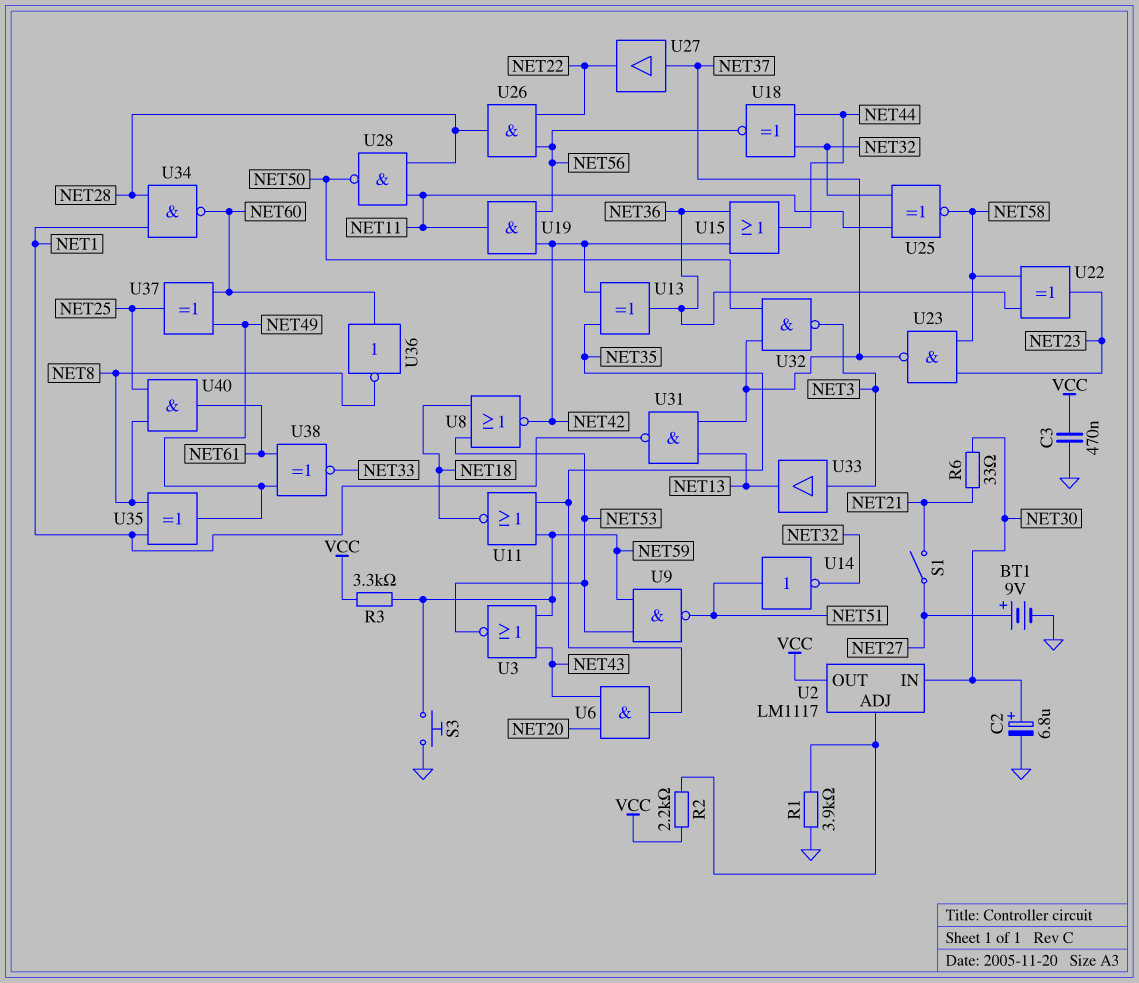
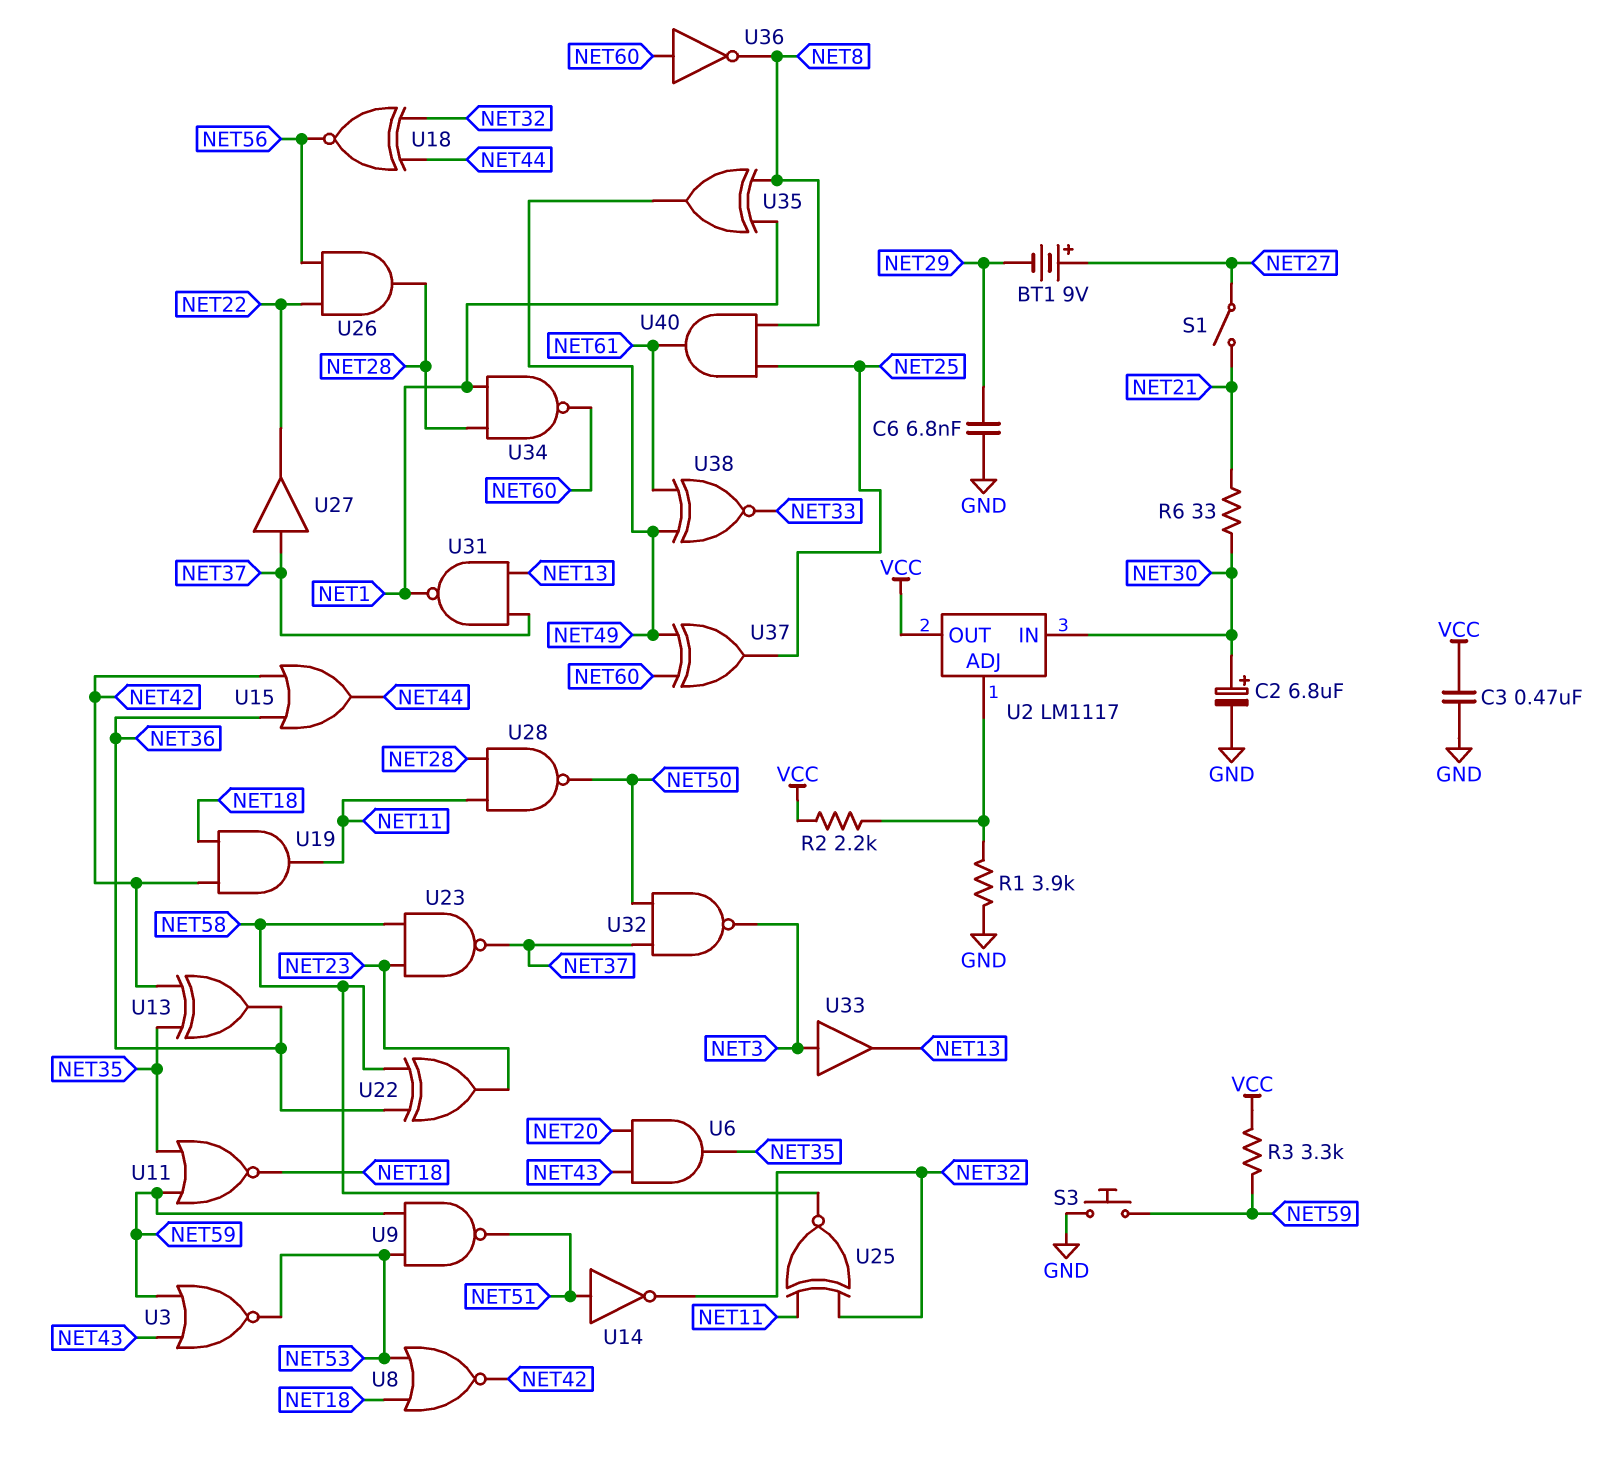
BT1: 9V (plus NET27, minus GND) -> 9V (plus NET27, minus NET29)
C6: none -> 6.8nF (GND, NET29)
U19: AND (in NET42, in NET56, out NET11) -> AND (in NET18, in NET42, out NET11)

